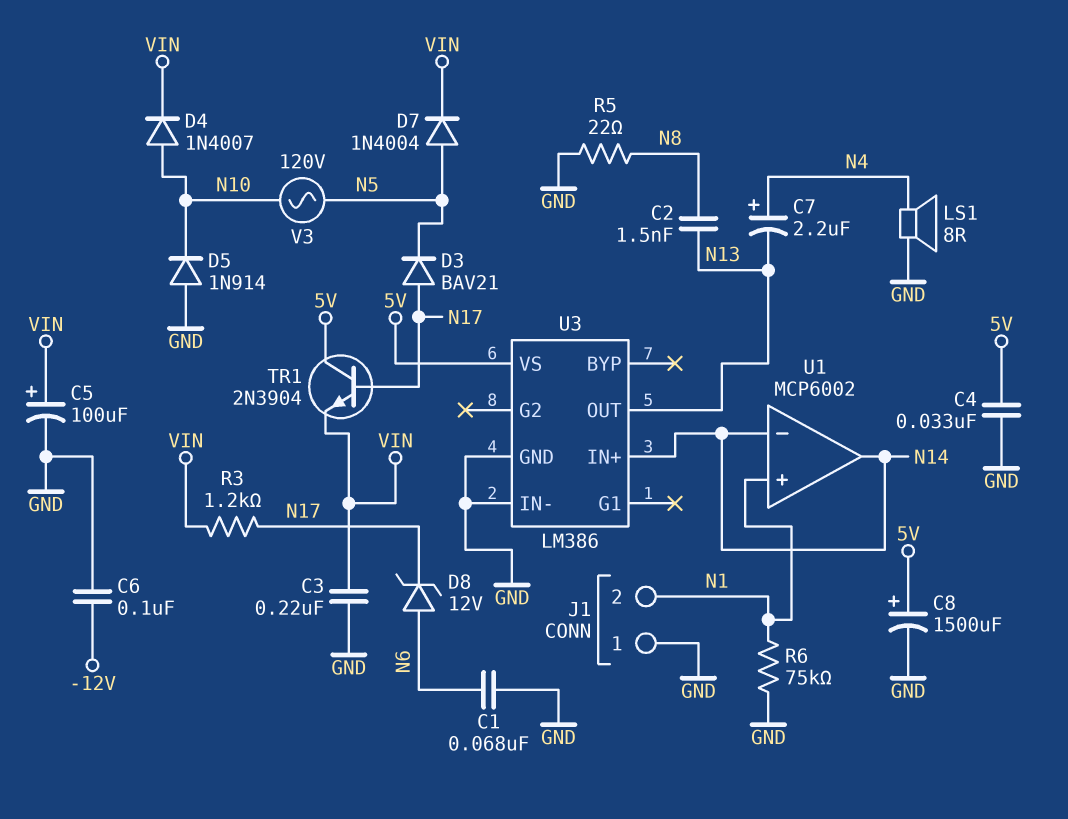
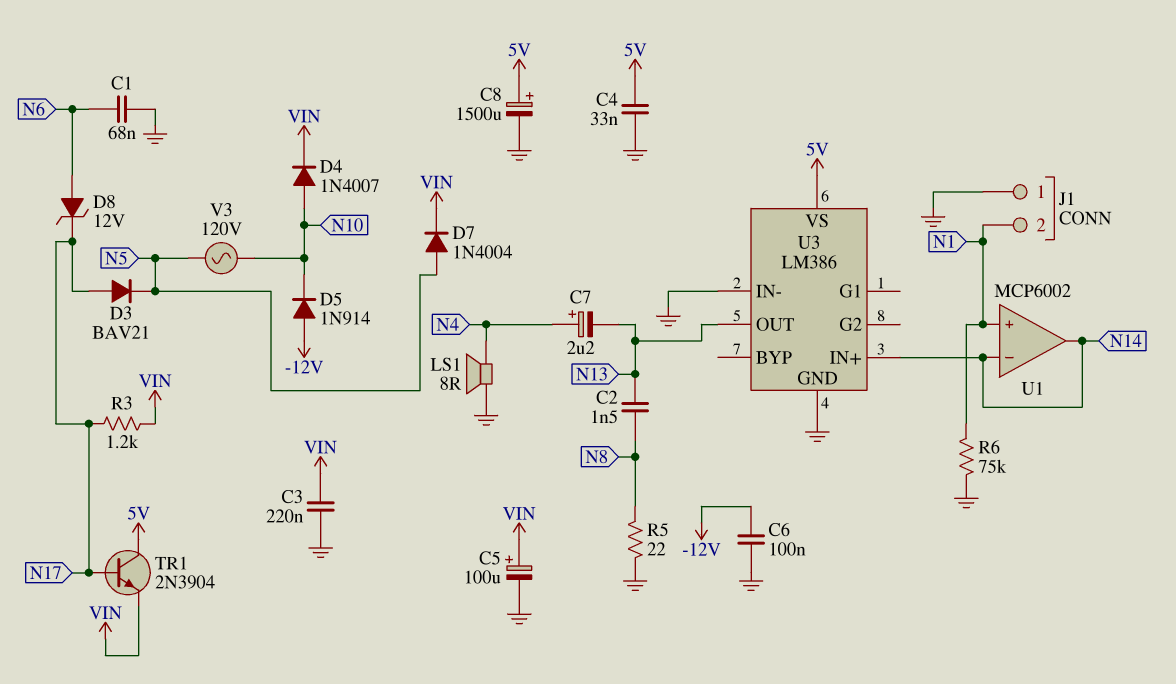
D5: diode 1N914 (A GND, K N10) -> diode 1N914 (A -12V, K N10)

